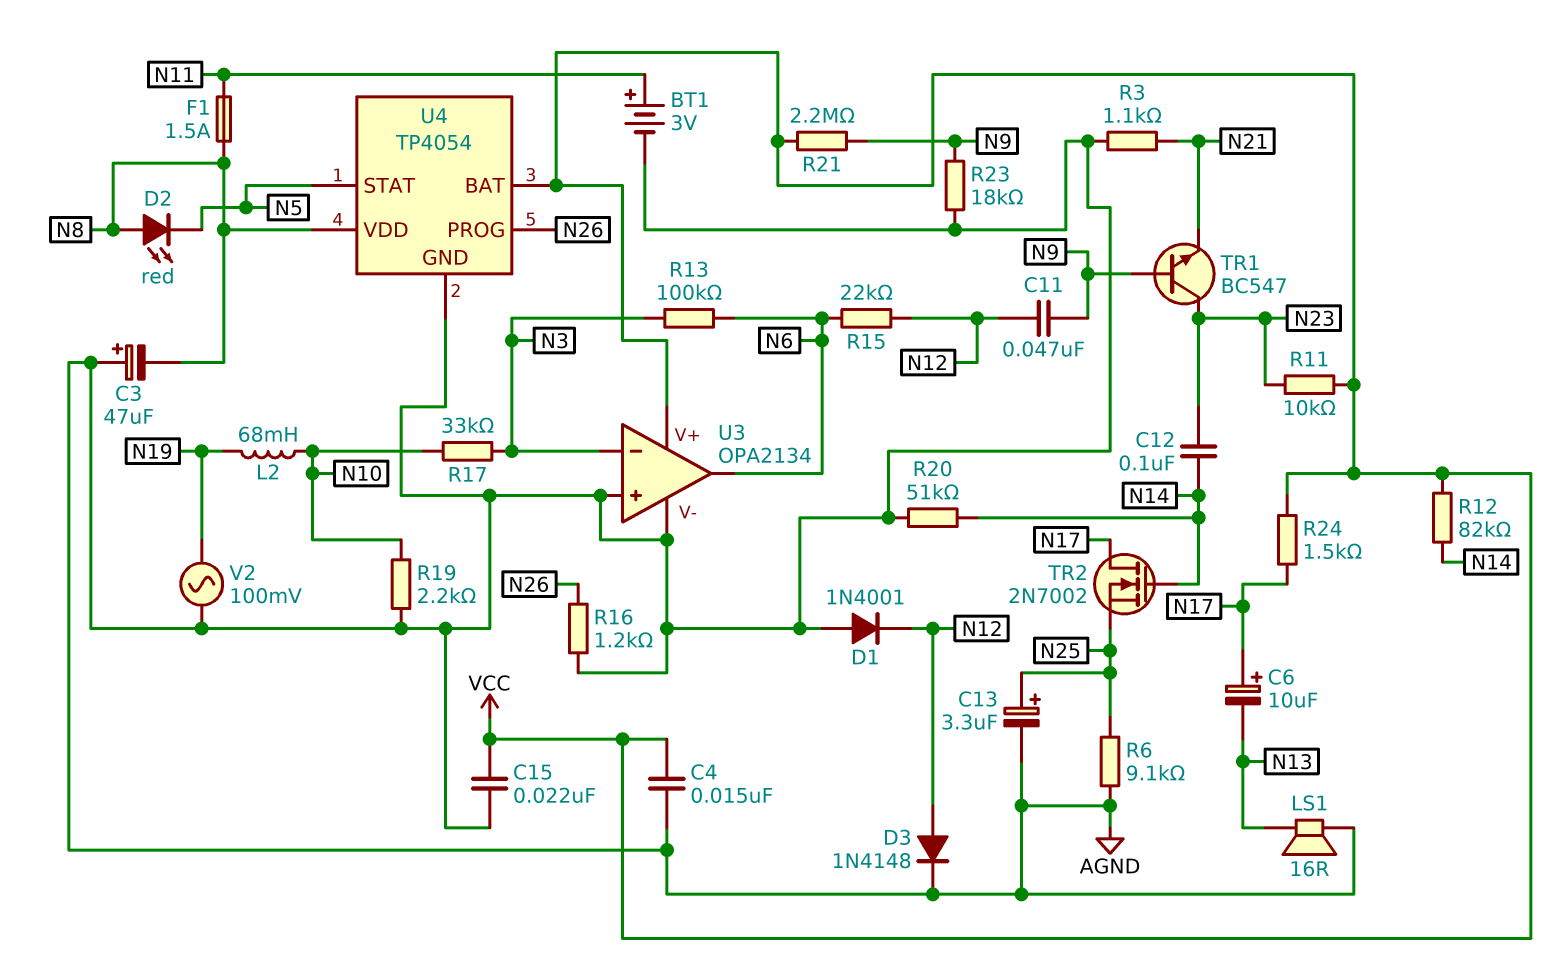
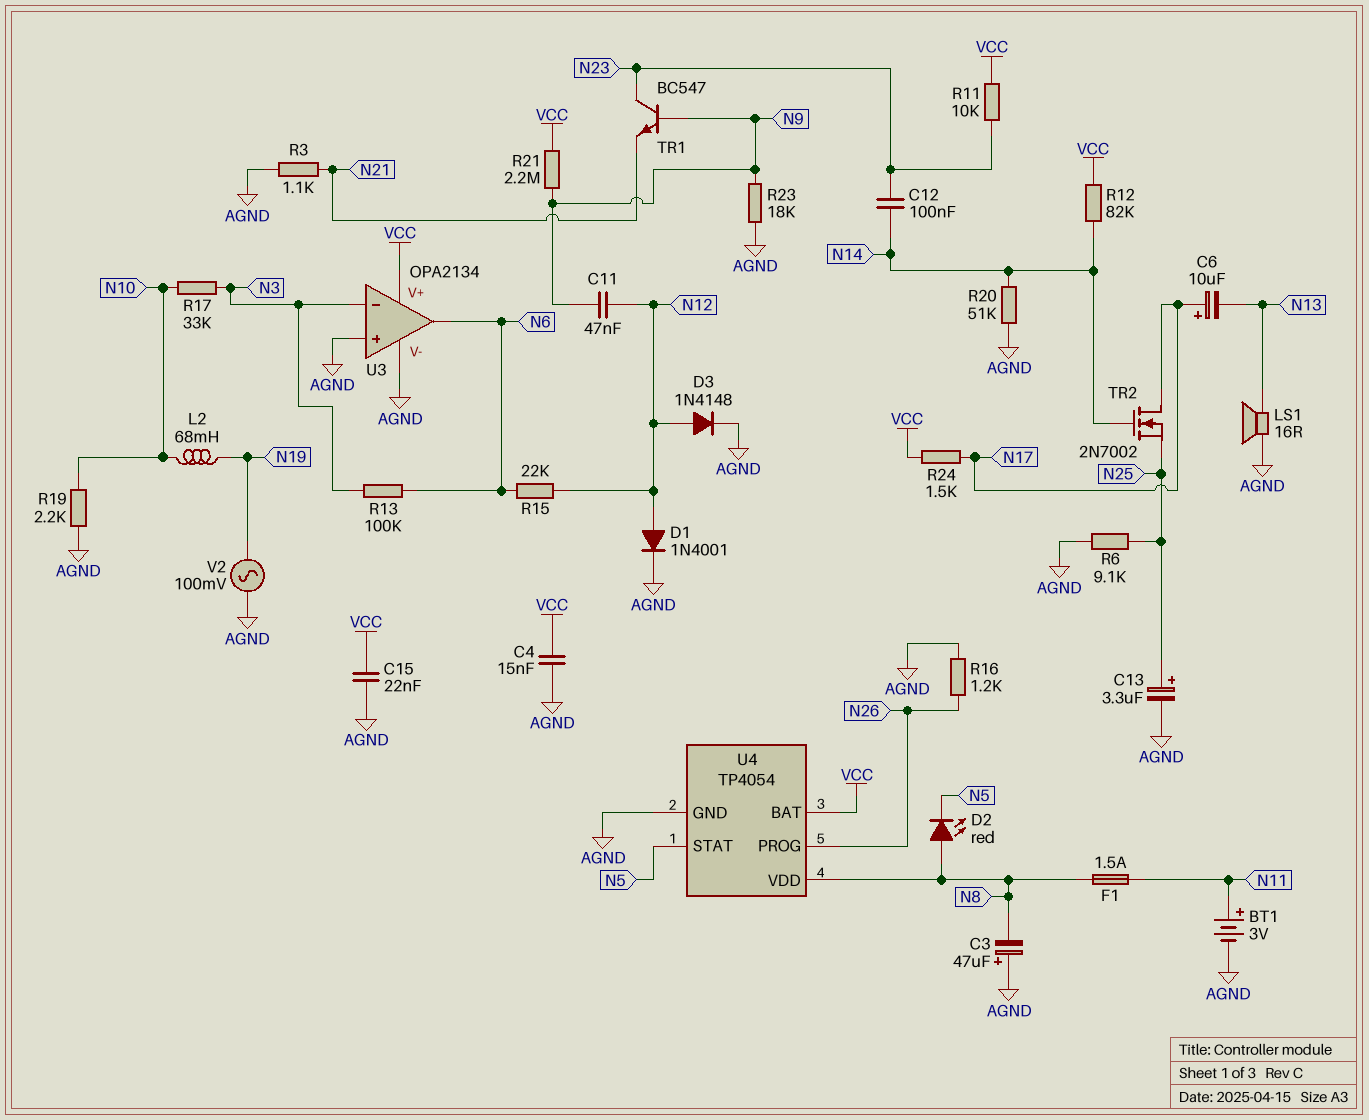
D1: diode 1N4001 (A AGND, K N12) -> diode 1N4001 (A N12, K AGND)

